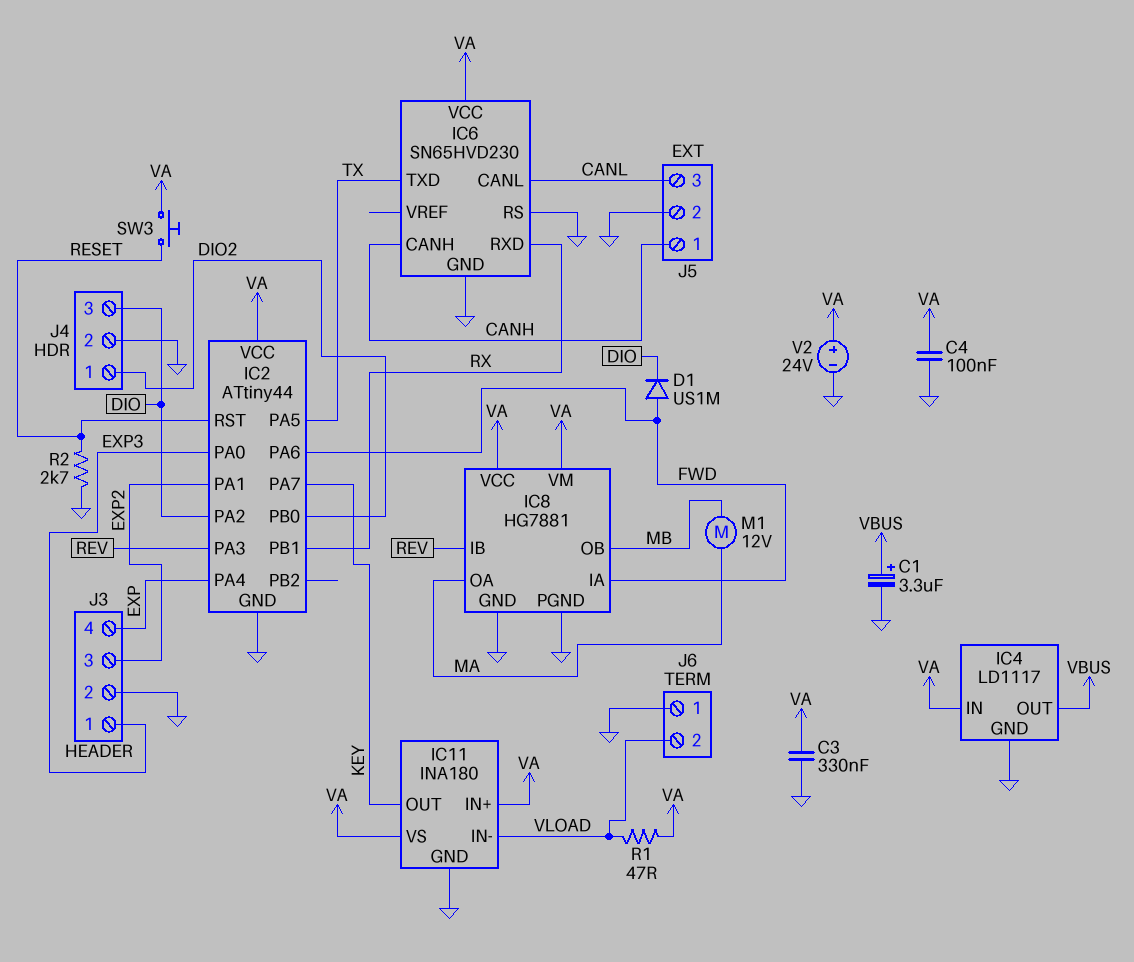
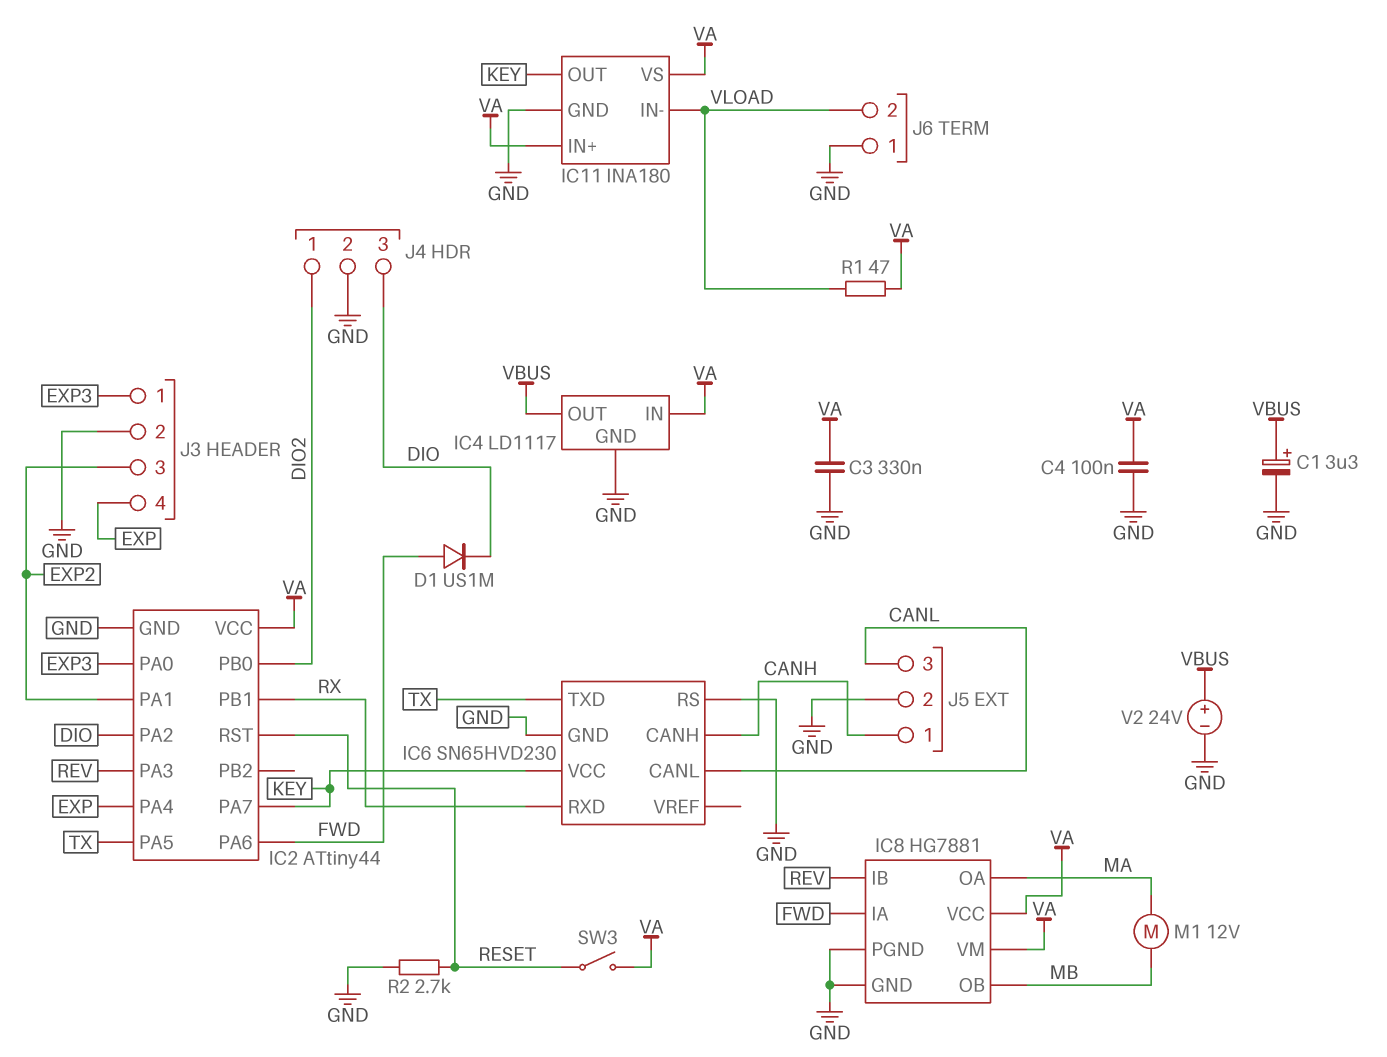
IC6 pin VCC: VA -> KEY
SW3: button (RESET, VA) -> switch (RESET, VA)
V2: 24V (plus VA, minus GND) -> 24V (plus VBUS, minus GND)

